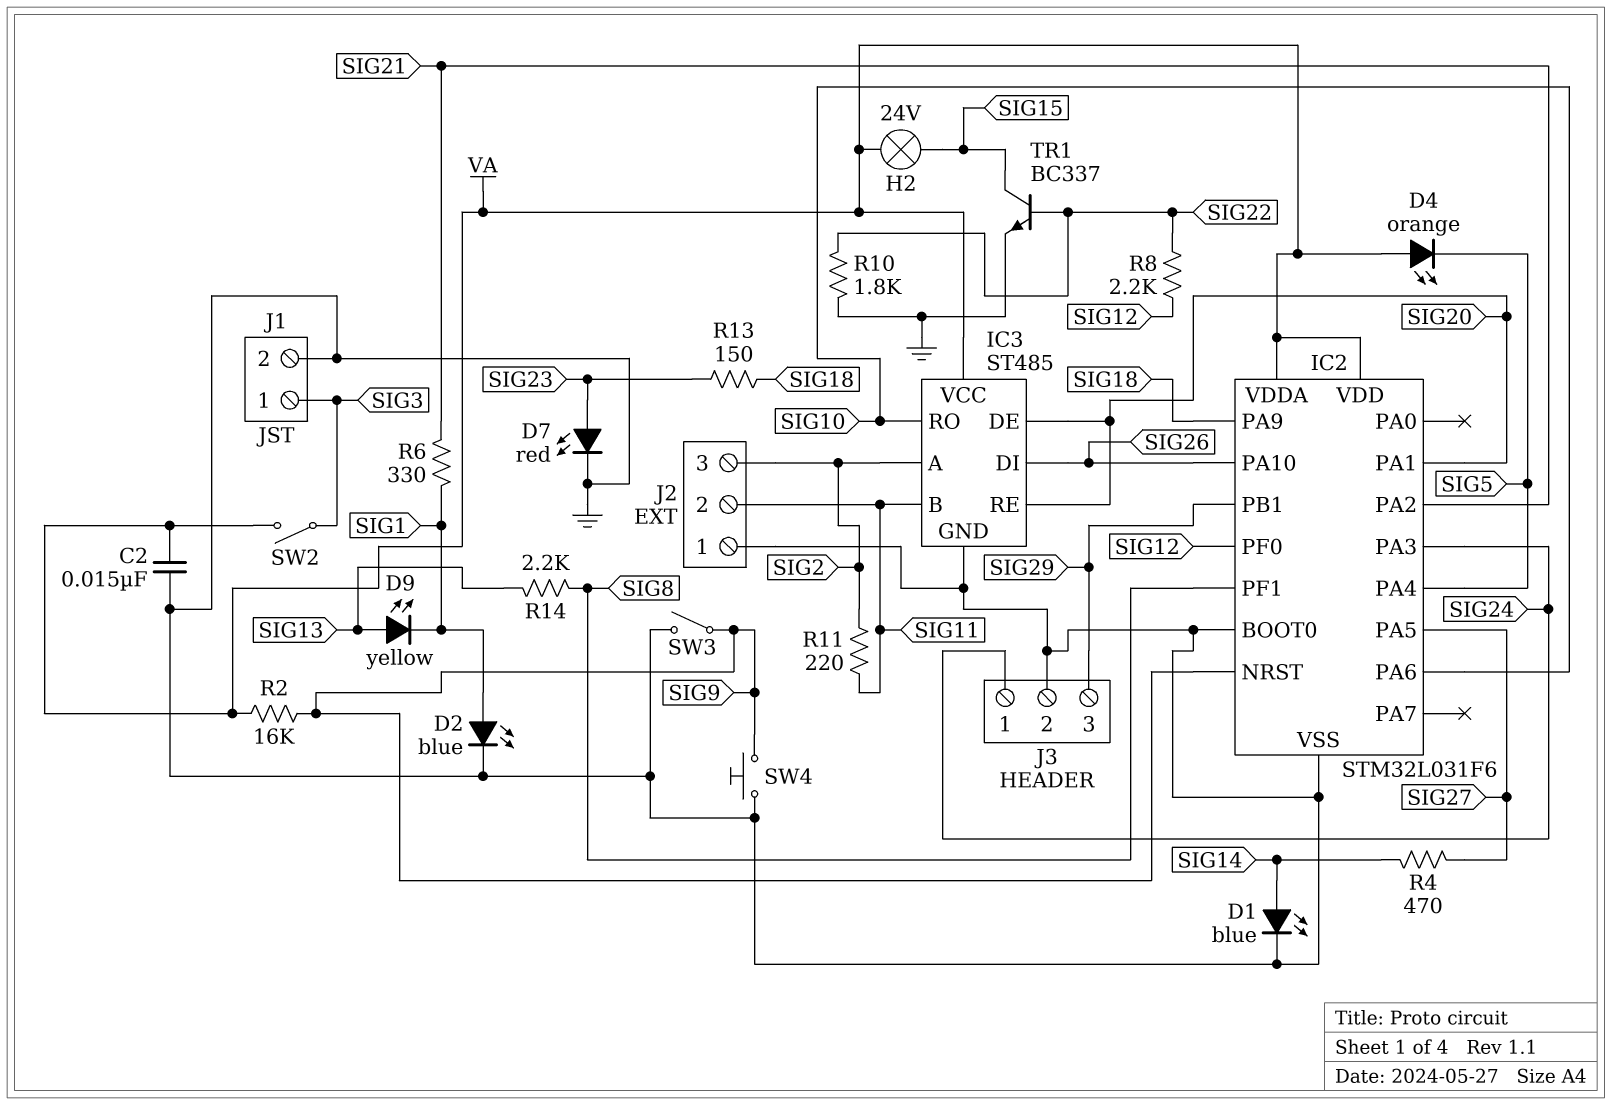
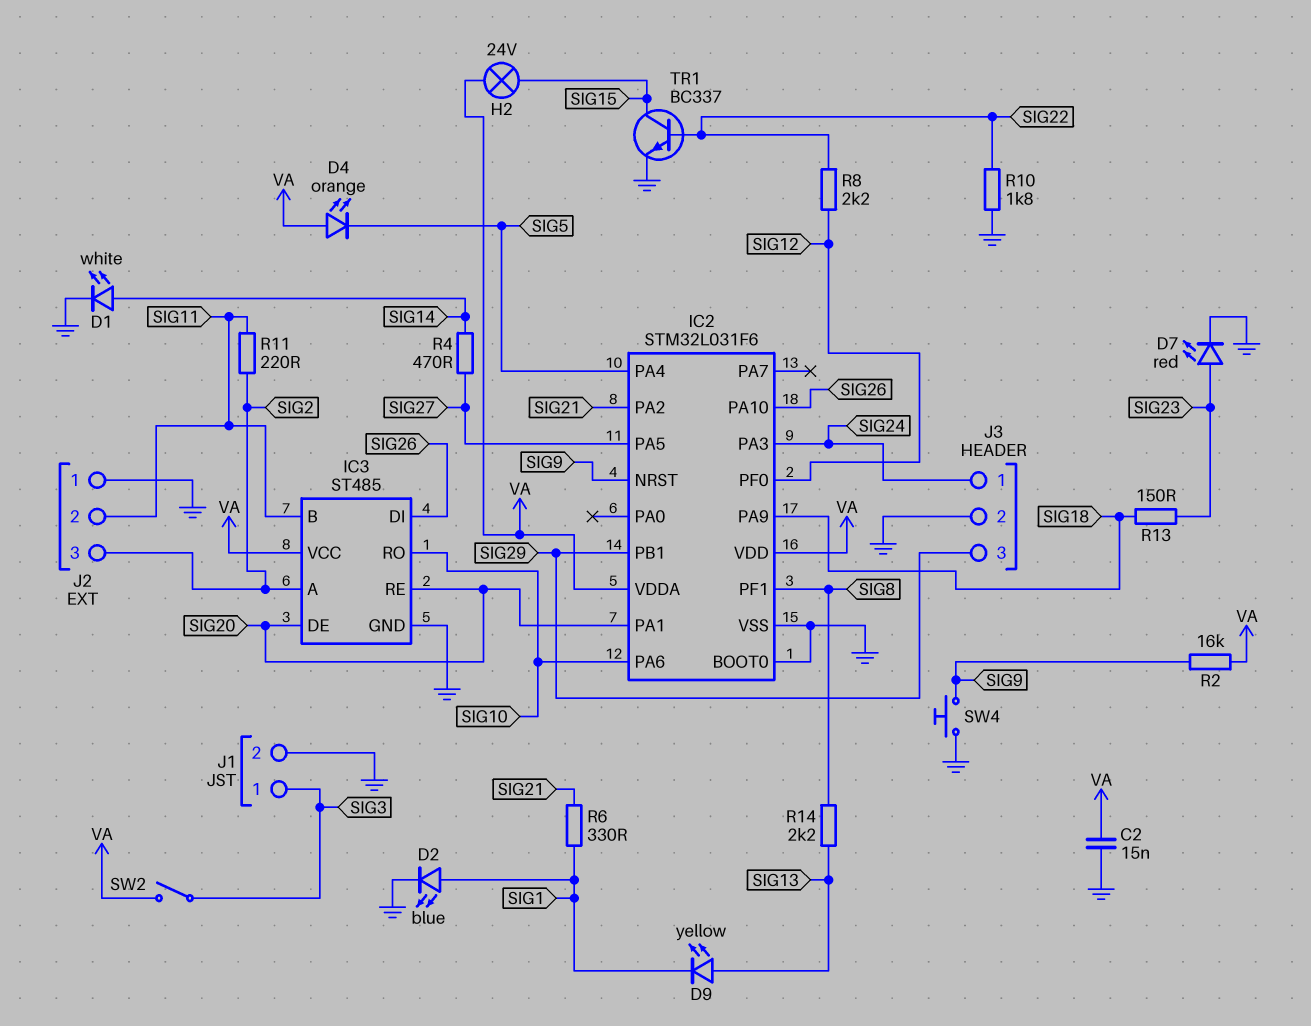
D1: LED blue (A SIG14, K GND) -> LED white (A SIG14, K GND)
SW3: switch (GND, SIG9) -> none

